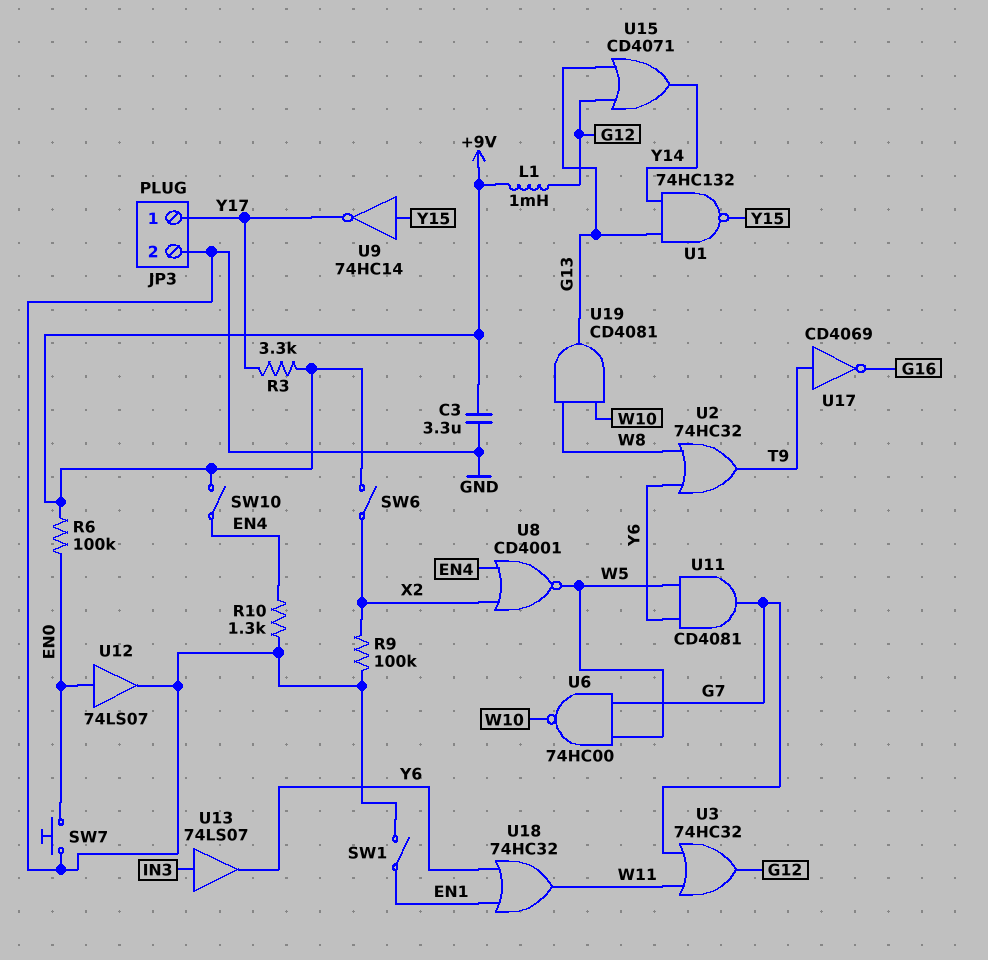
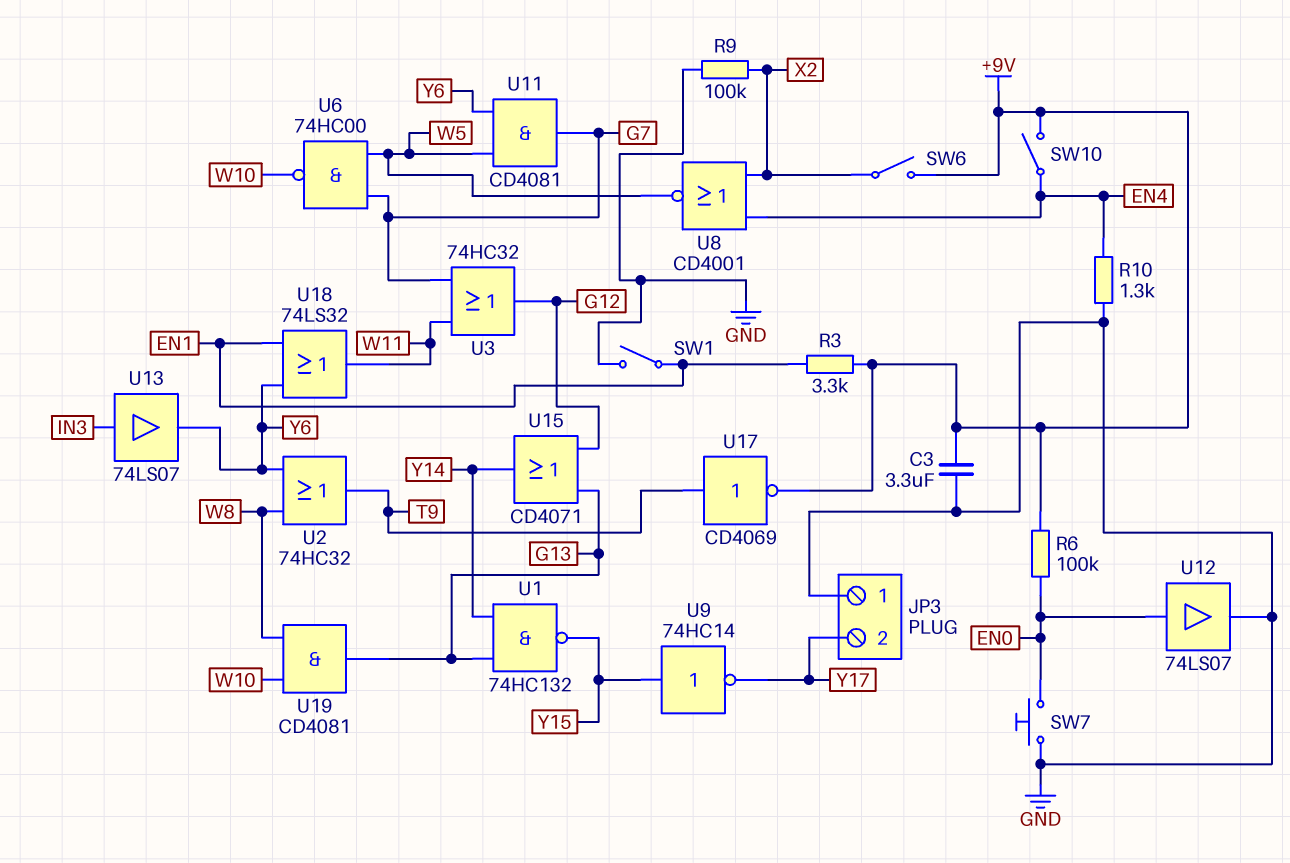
JP3 pin 1: Y17 -> GND
JP3 pin 2: GND -> Y17
L1: 1mH (+9V, G12) -> none
R3: 3.3k (+9V, Y17) -> 3.3k (+9V, EN1)
U17: NOT CD4069 (in T9, out G16) -> NOT CD4069 (in T9, out +9V)
U18: OR 74HC32 (in EN1, in Y6, out W11) -> OR 74LS32 (in EN1, in Y6, out W11)

